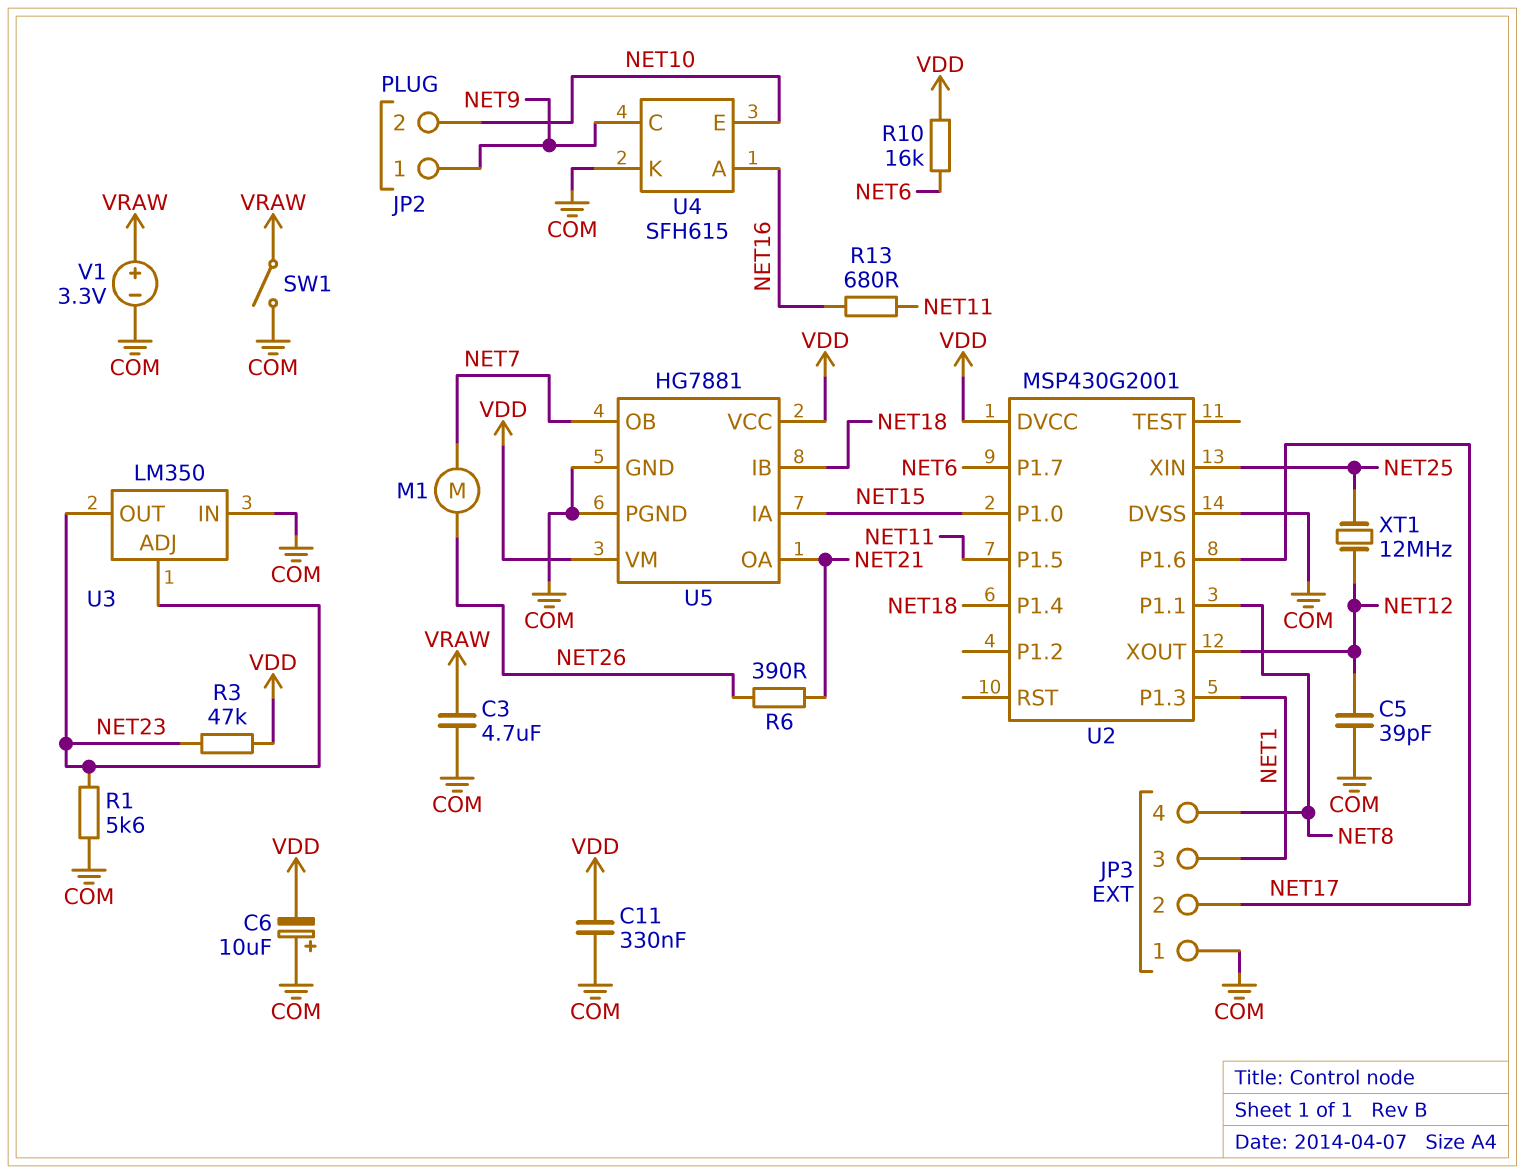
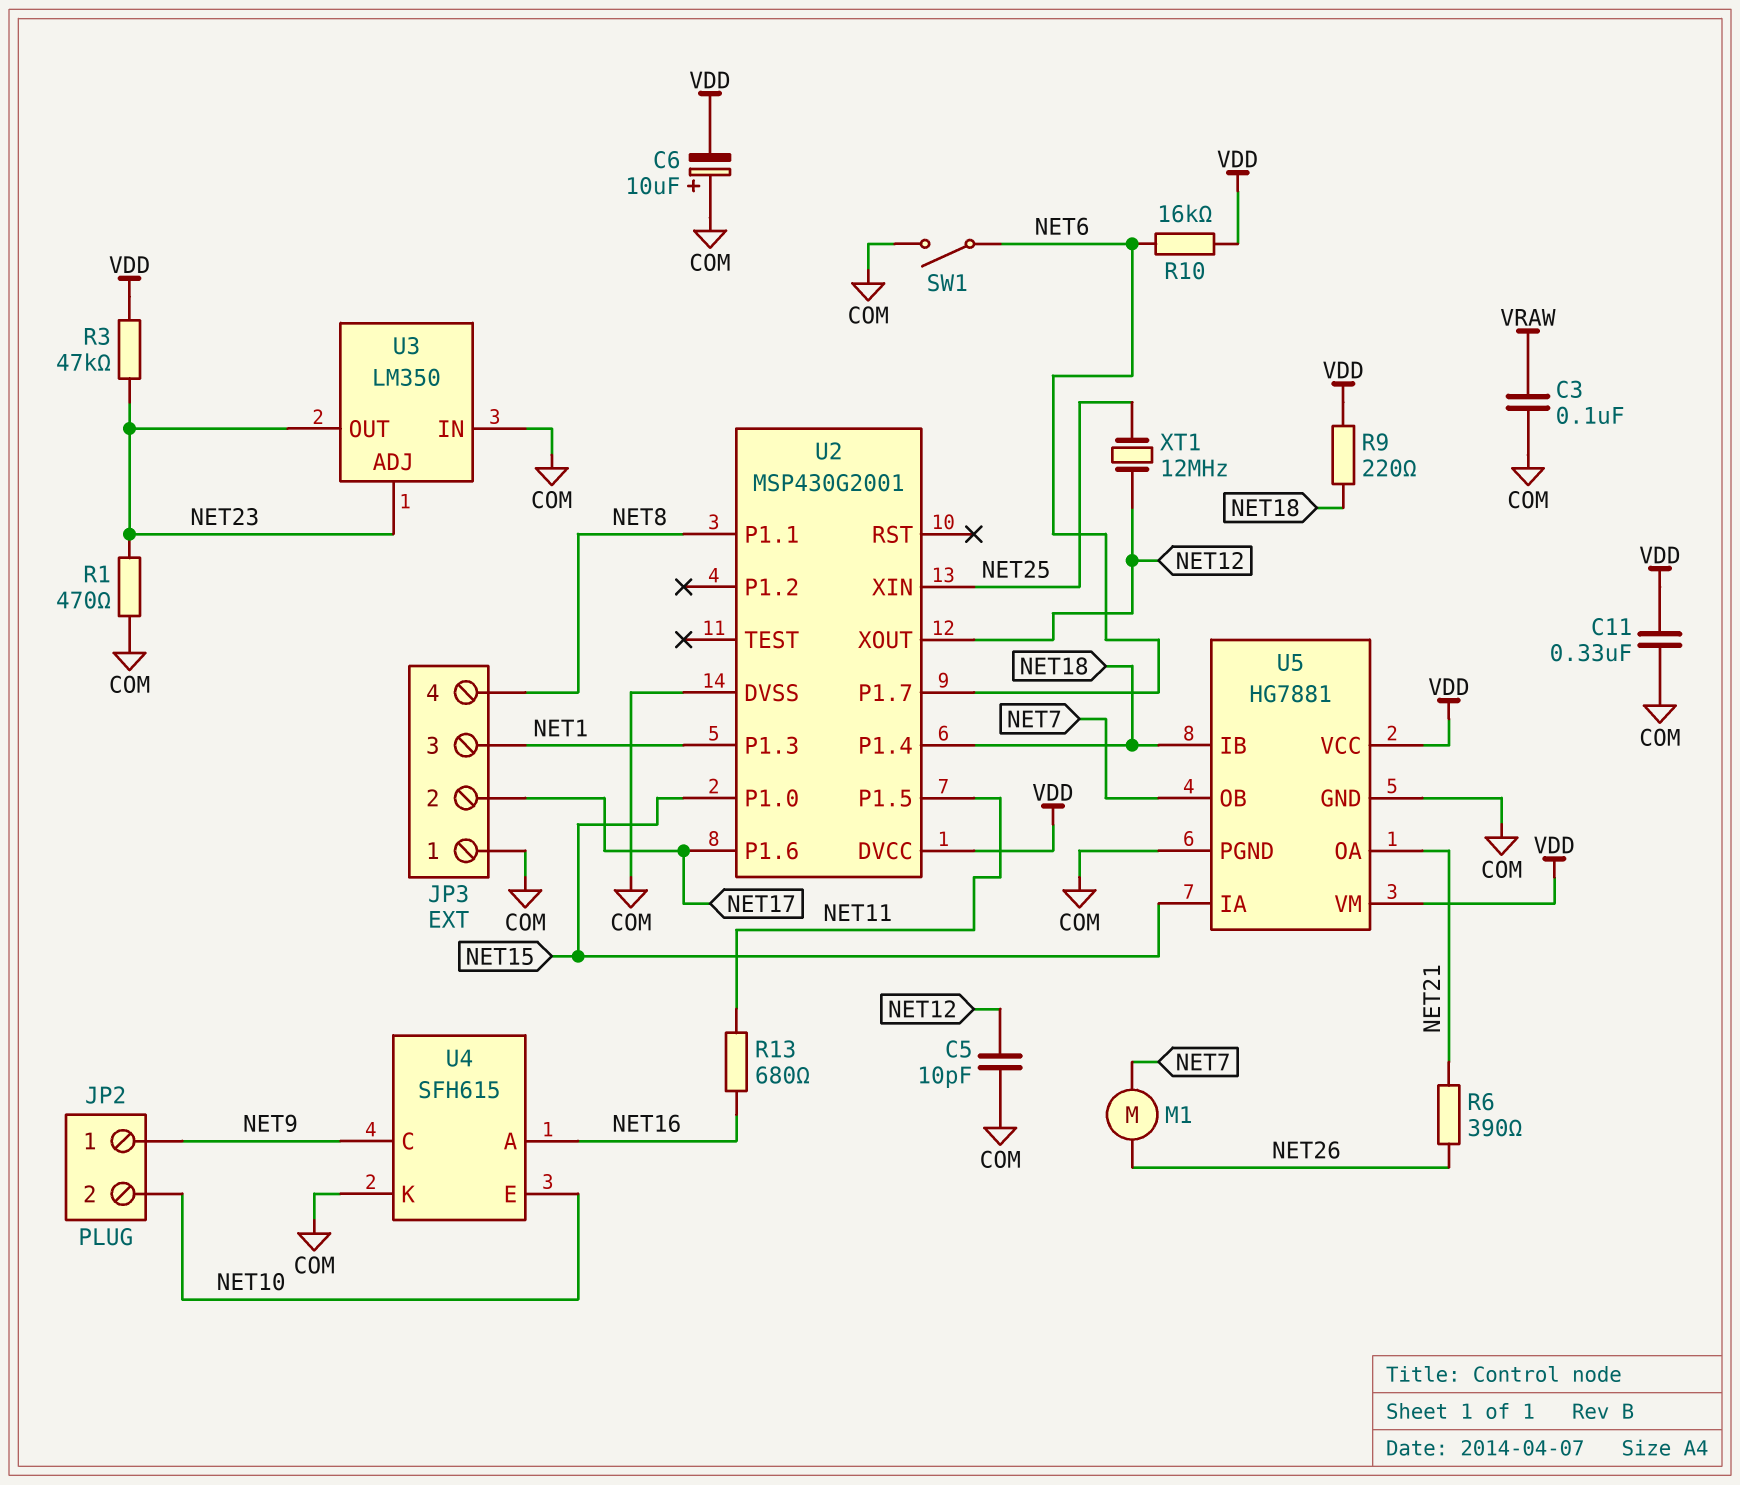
C3: 4.7uF (COM, VRAW) -> 100nF (COM, VRAW)
C5: 39pF (COM, NET12) -> 10pF (COM, NET12)
R1: 5.6k (COM, NET23) -> 470 (COM, NET23)
R9: none -> 220 (NET18, VDD)
SW1: switch (COM, VRAW) -> switch (COM, NET6)
V1: 3.3V (plus VRAW, minus COM) -> none

